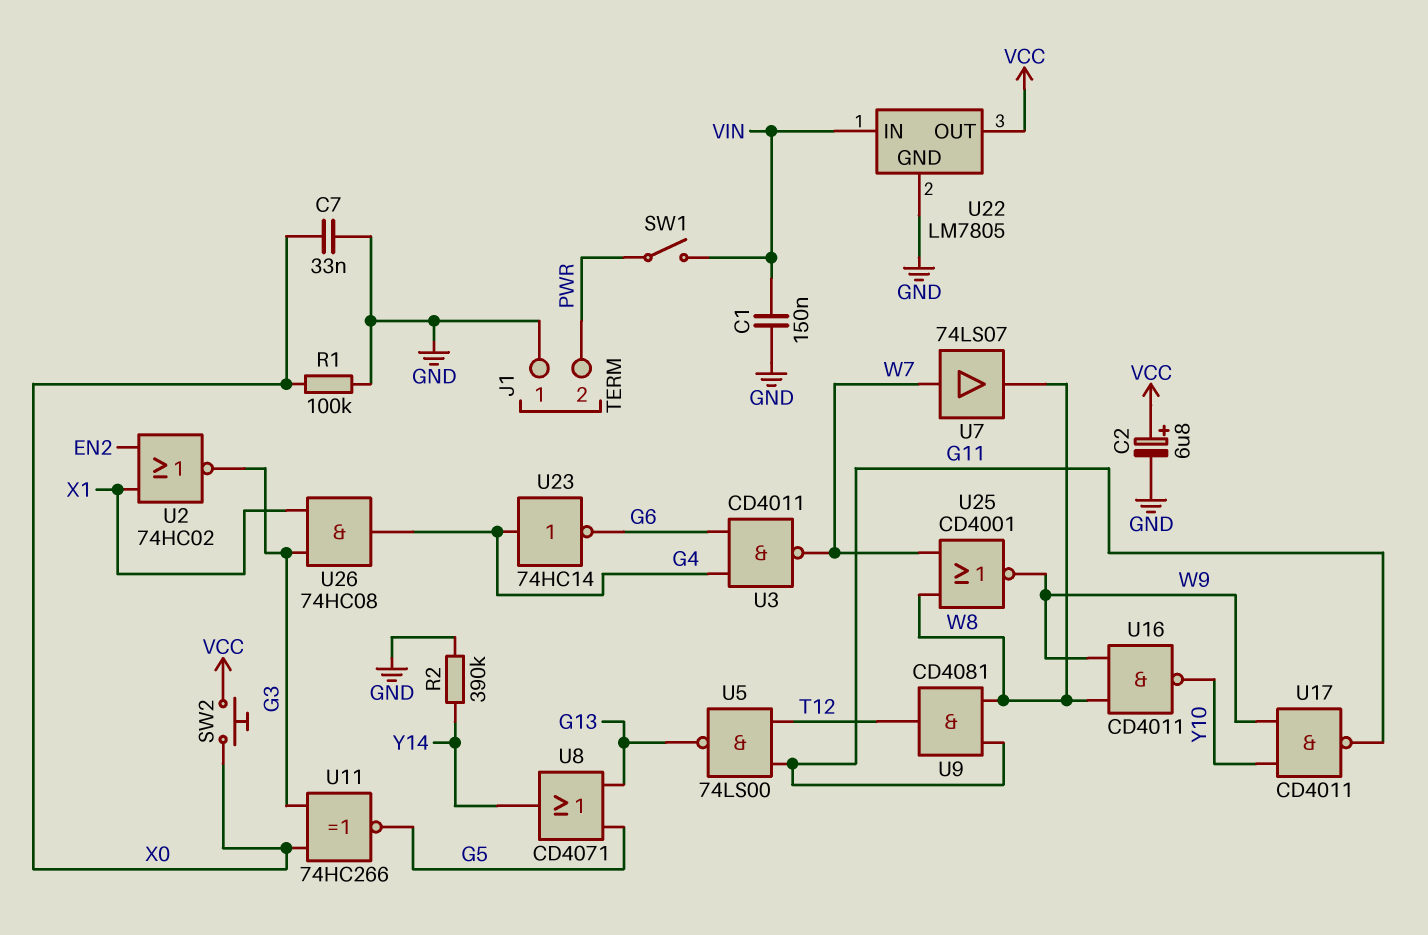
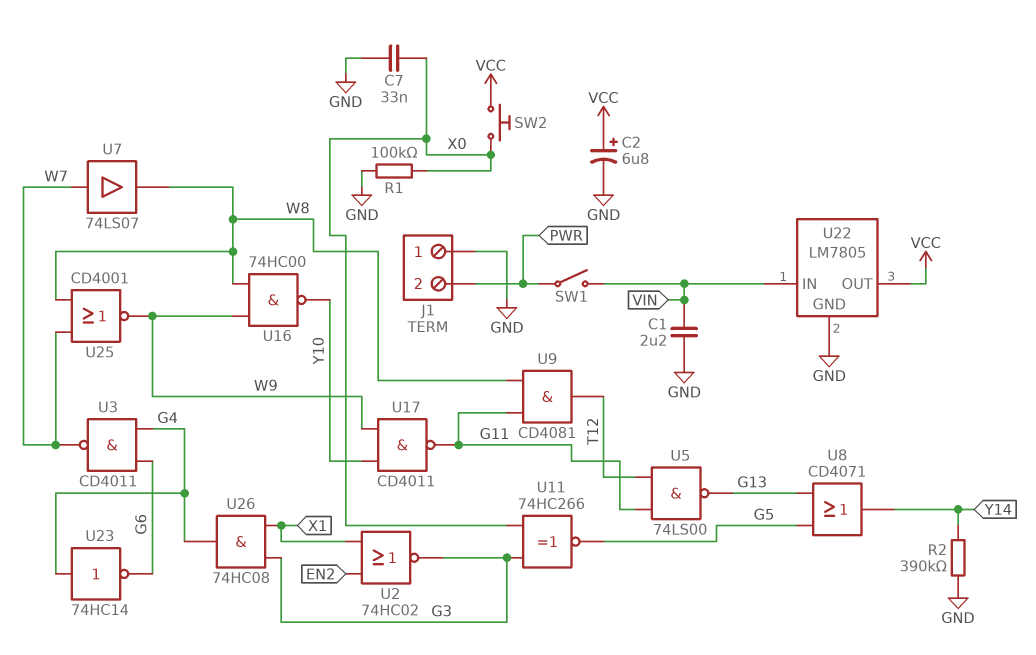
C1: 150nF (GND, VIN) -> 2.2uF (GND, VIN)
U16: NAND CD4011 (in W8, in W9, out Y10) -> NAND 74HC00 (in W8, in W9, out Y10)

